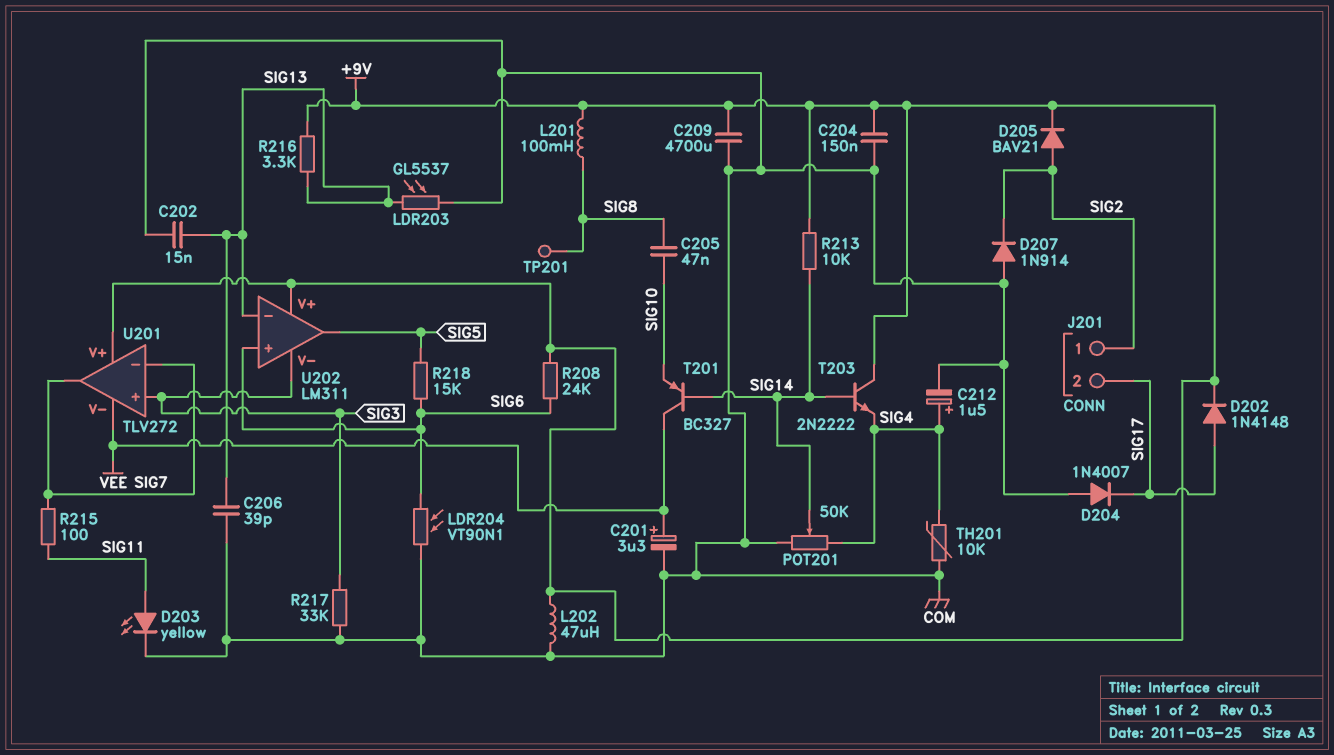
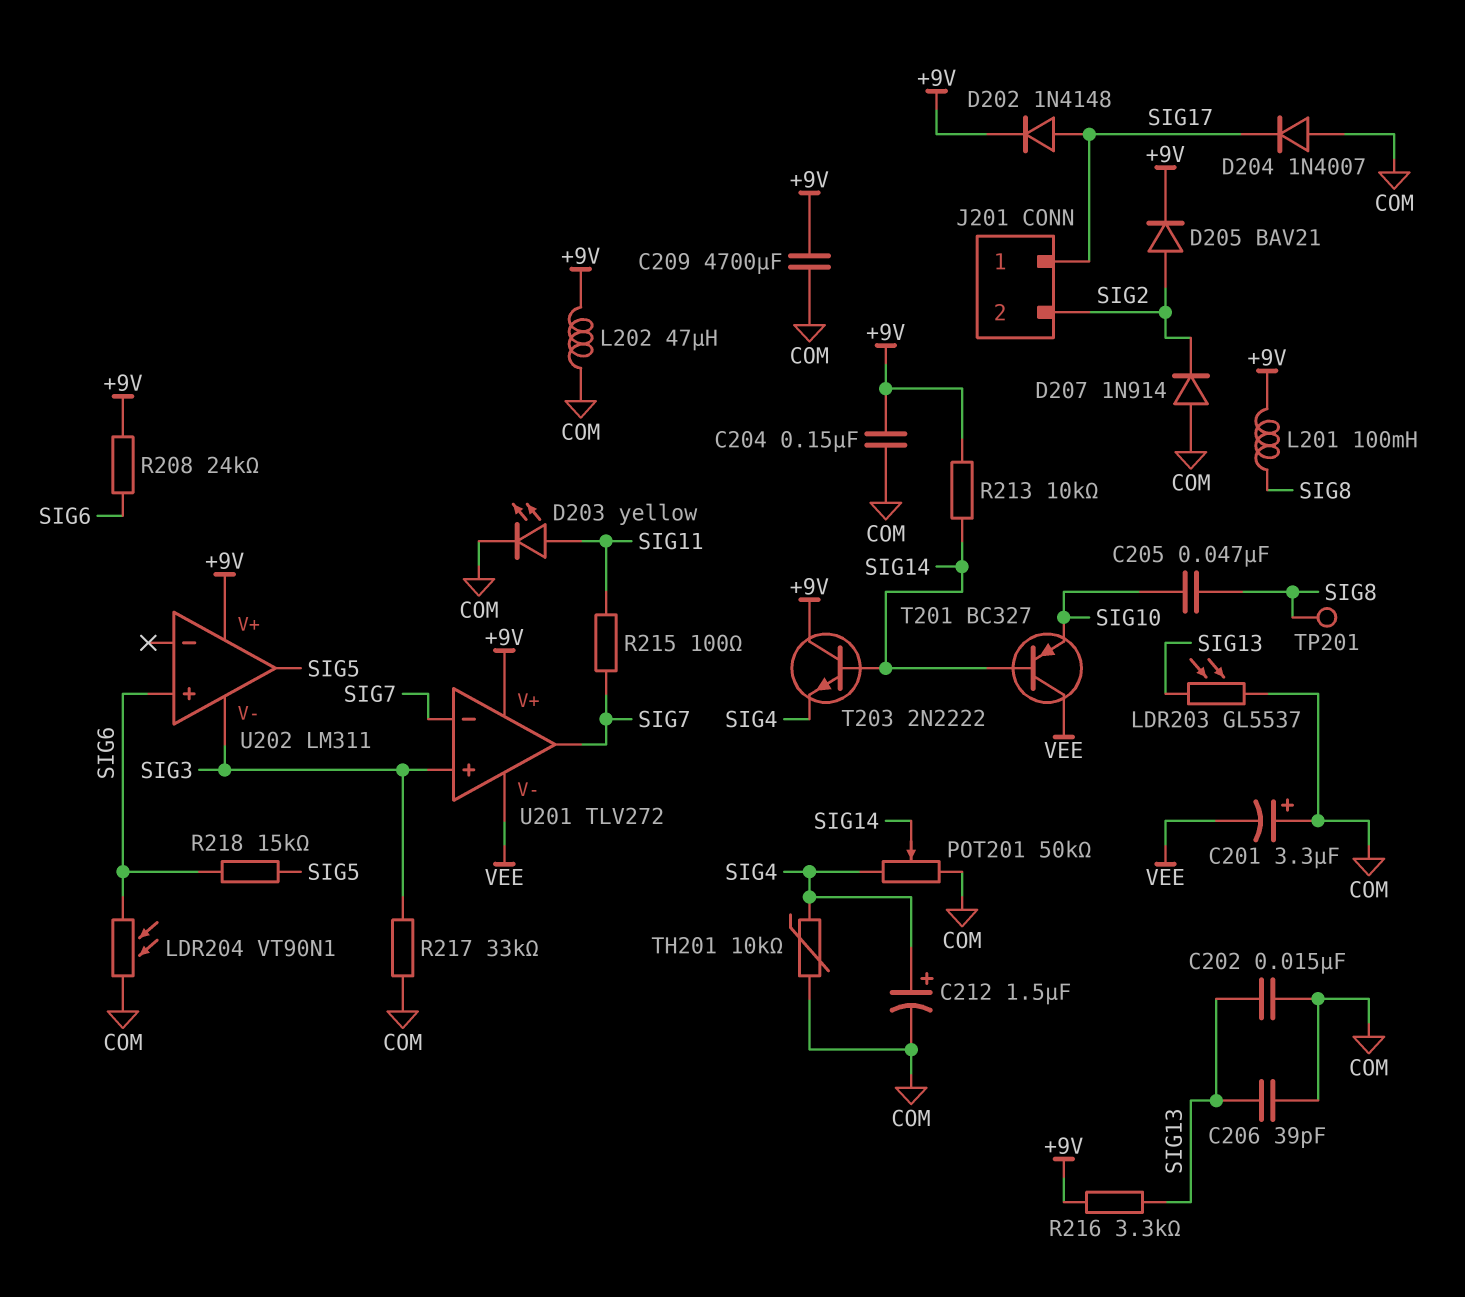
C201: 3.3uF (plus VEE, minus COM) -> 3.3uF (plus COM, minus VEE)
J201 pin 1: SIG2 -> SIG17
J201 pin 2: SIG17 -> SIG2
U202 pin in-: SIG13 -> none

